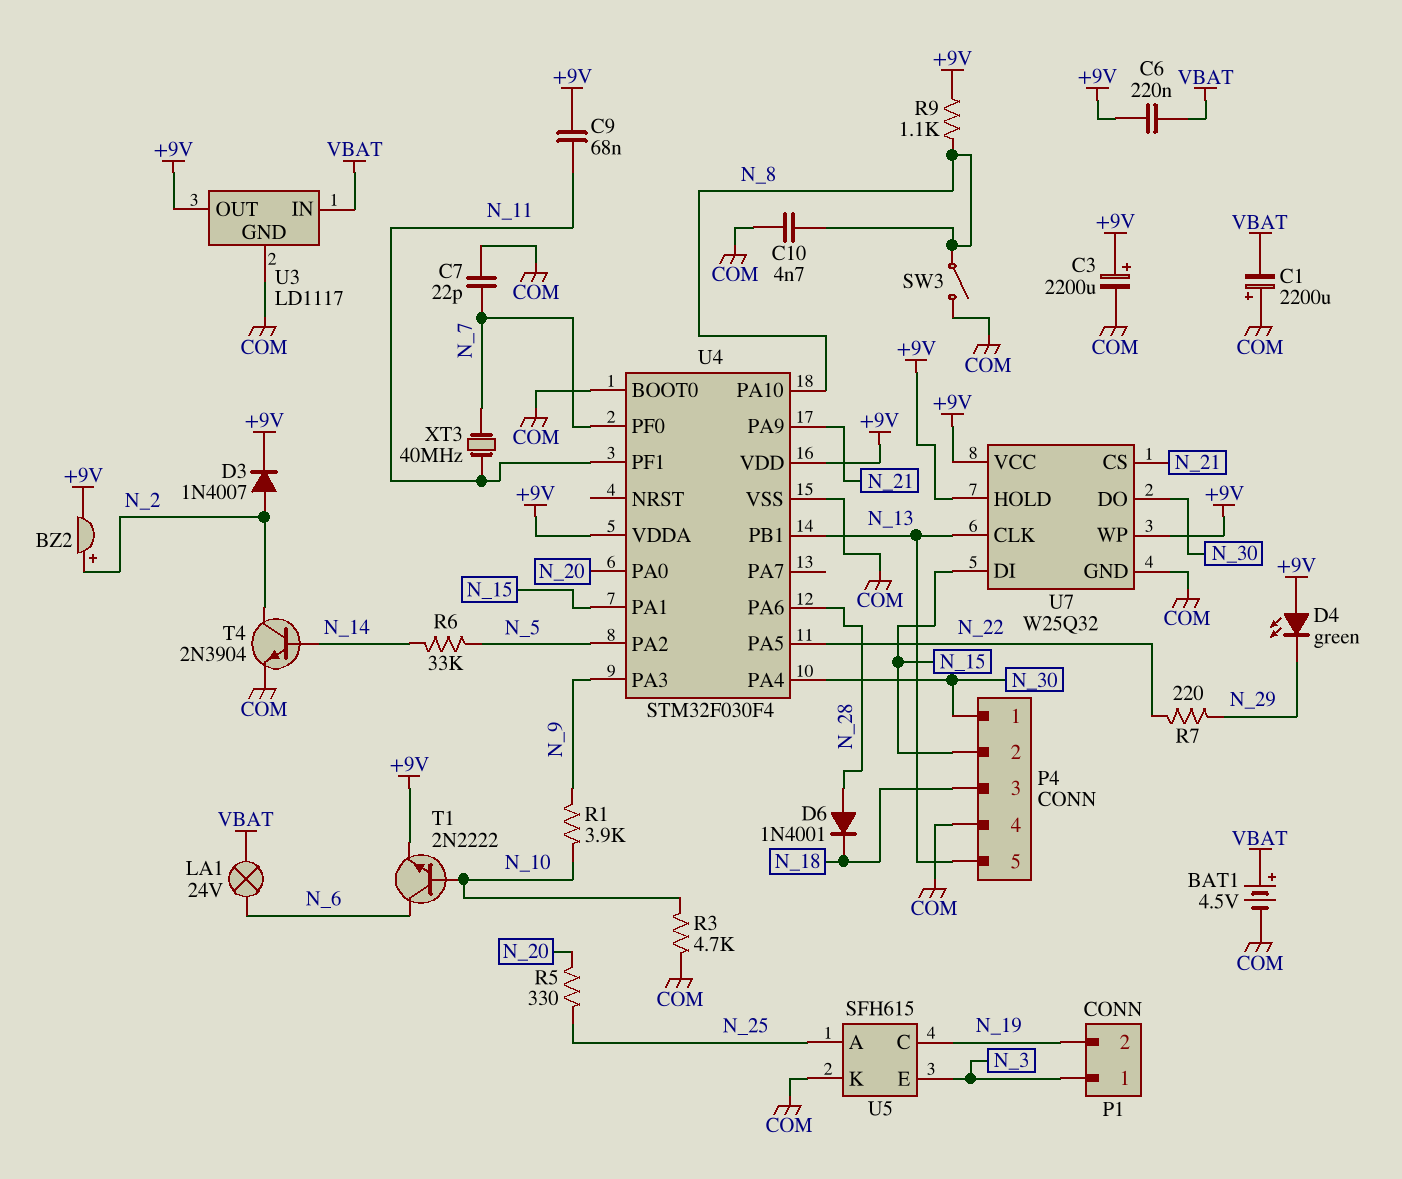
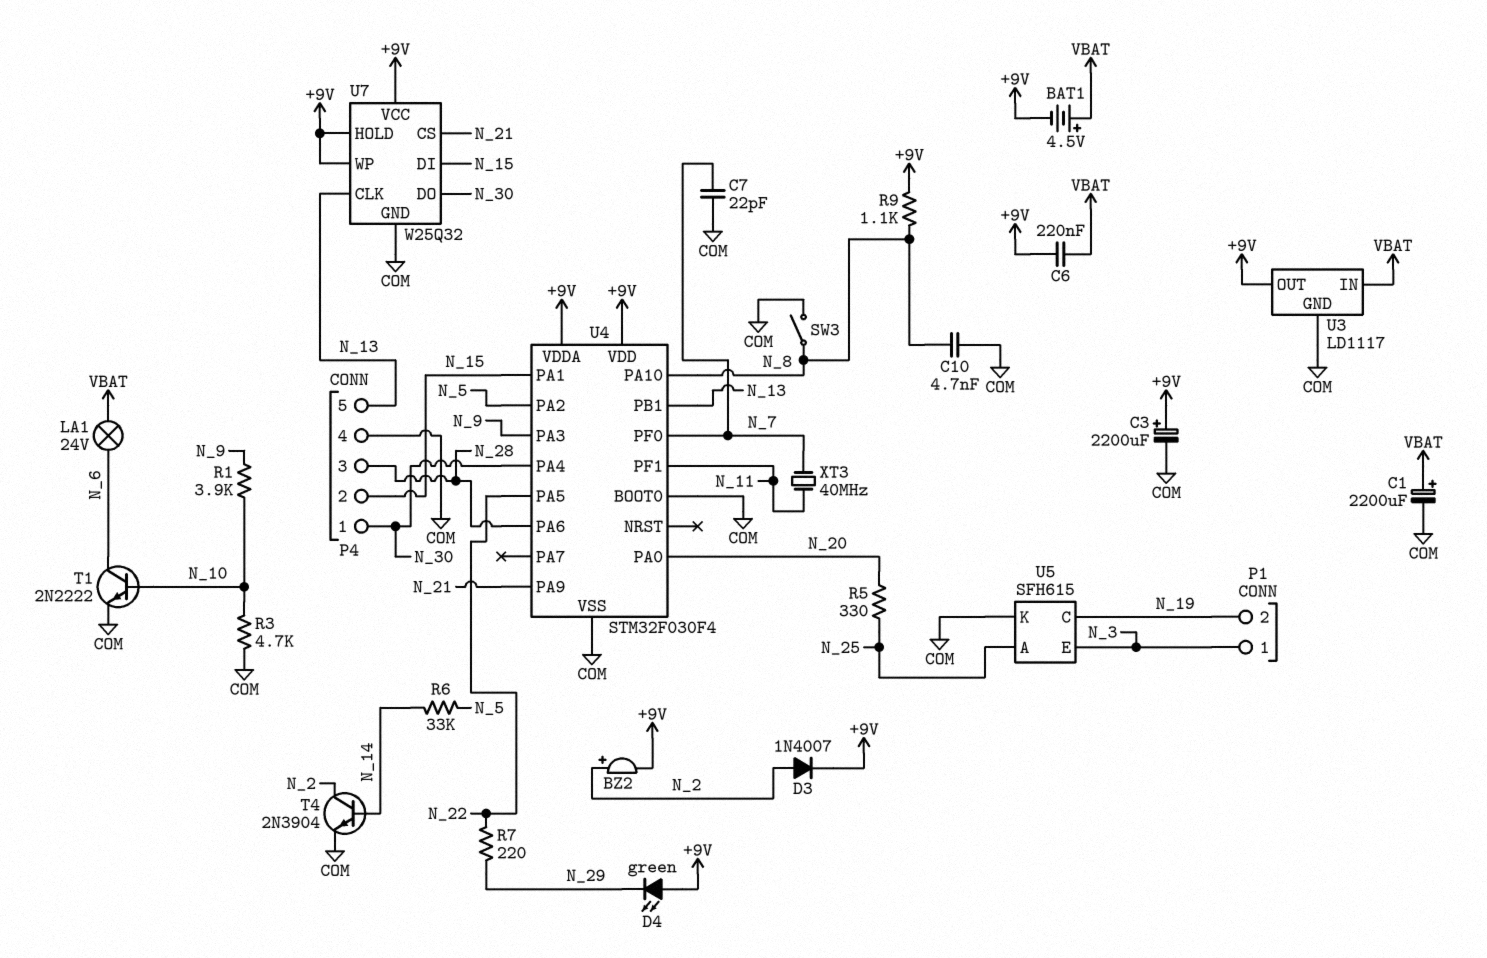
BAT1: 4.5V (plus VBAT, minus COM) -> 4.5V (plus VBAT, minus +9V)
C1: 2200uF (plus COM, minus VBAT) -> 2200uF (plus VBAT, minus COM)
C9: 68nF (+9V, N_11) -> none
D6: diode 1N4001 (A N_28, K N_18) -> none
P4 pin 3: N_18 -> N_28
T1: NPN 2N2222 (B N_10, C N_6, E +9V) -> NPN 2N2222 (B N_10, C N_6, E COM)

